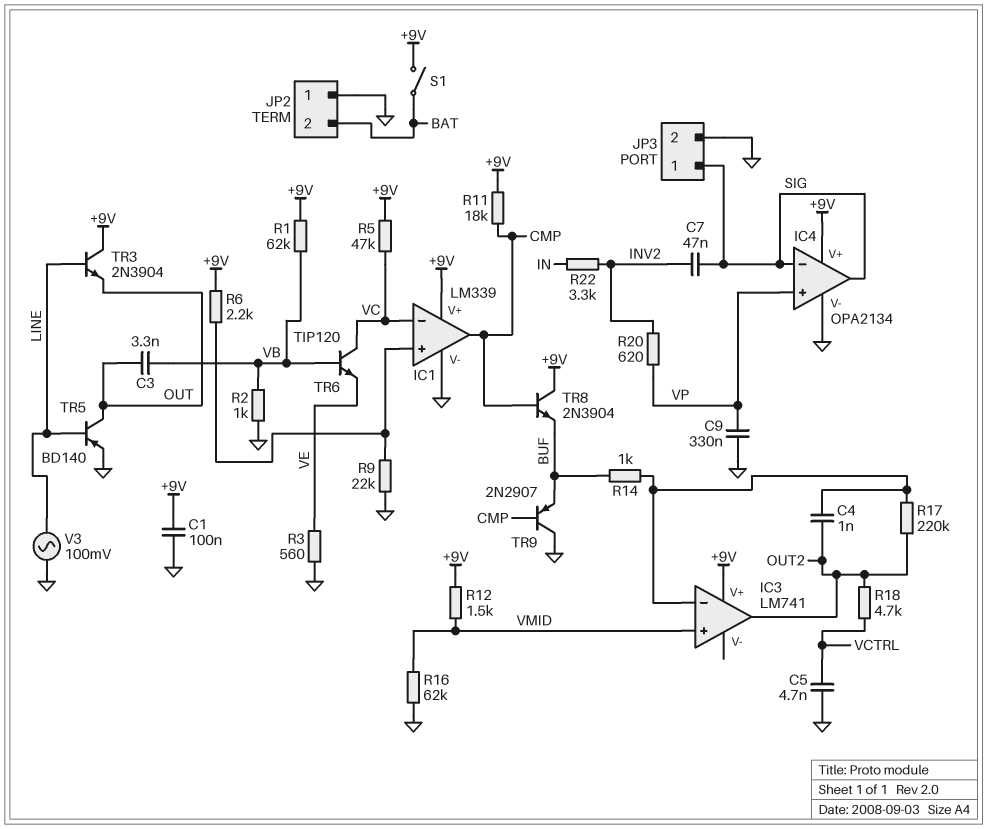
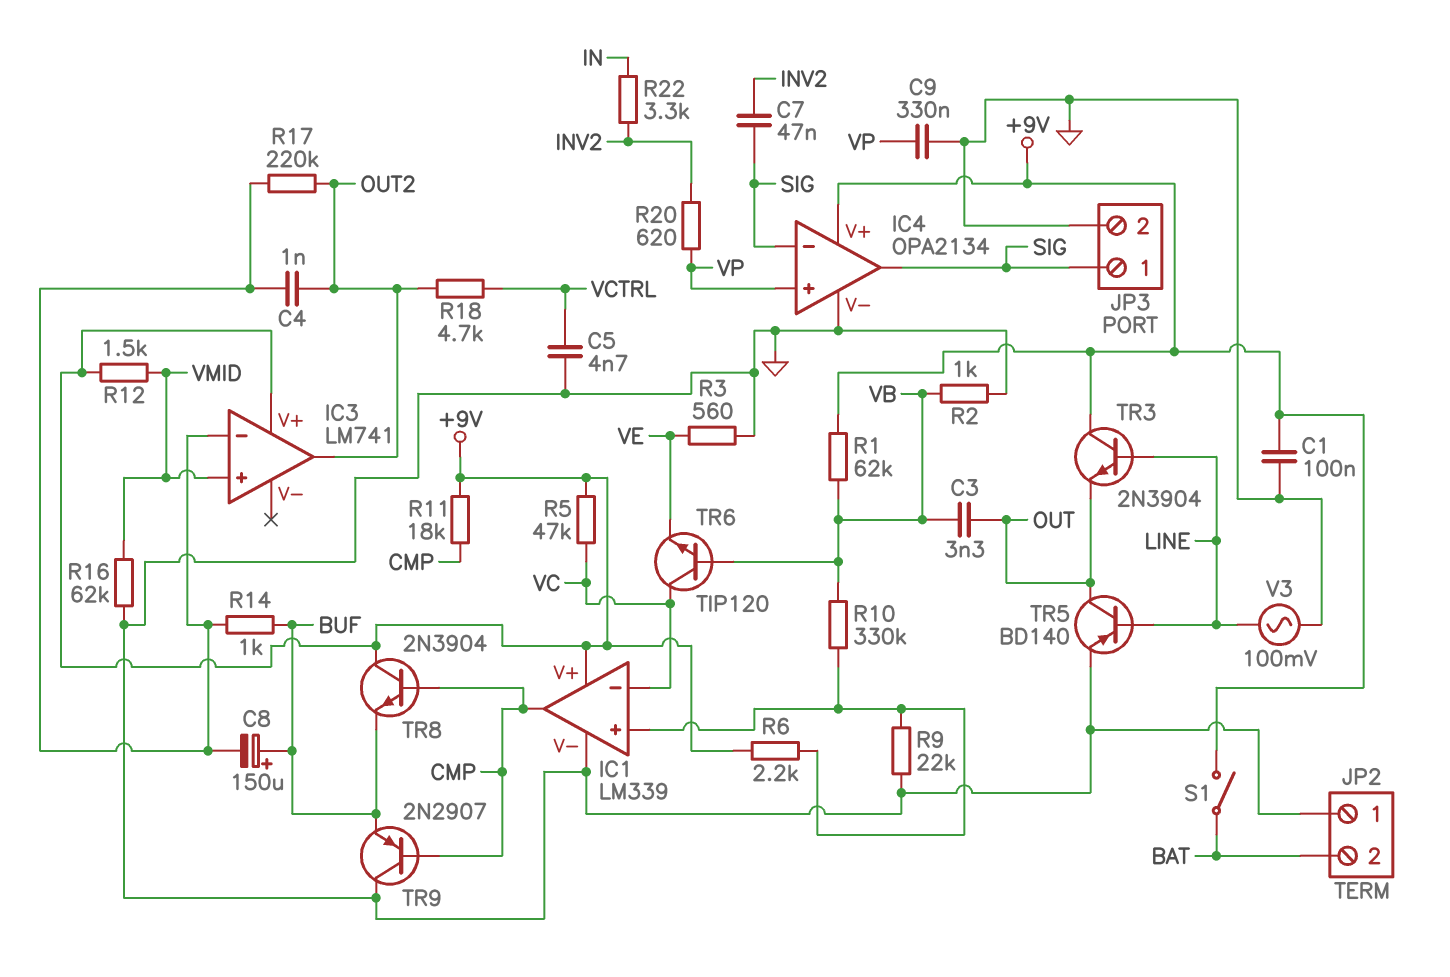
C8: none -> 150uF (plus BUF, minus IC3/in-)
R10: none -> 330k (IC1/in+, VB)

